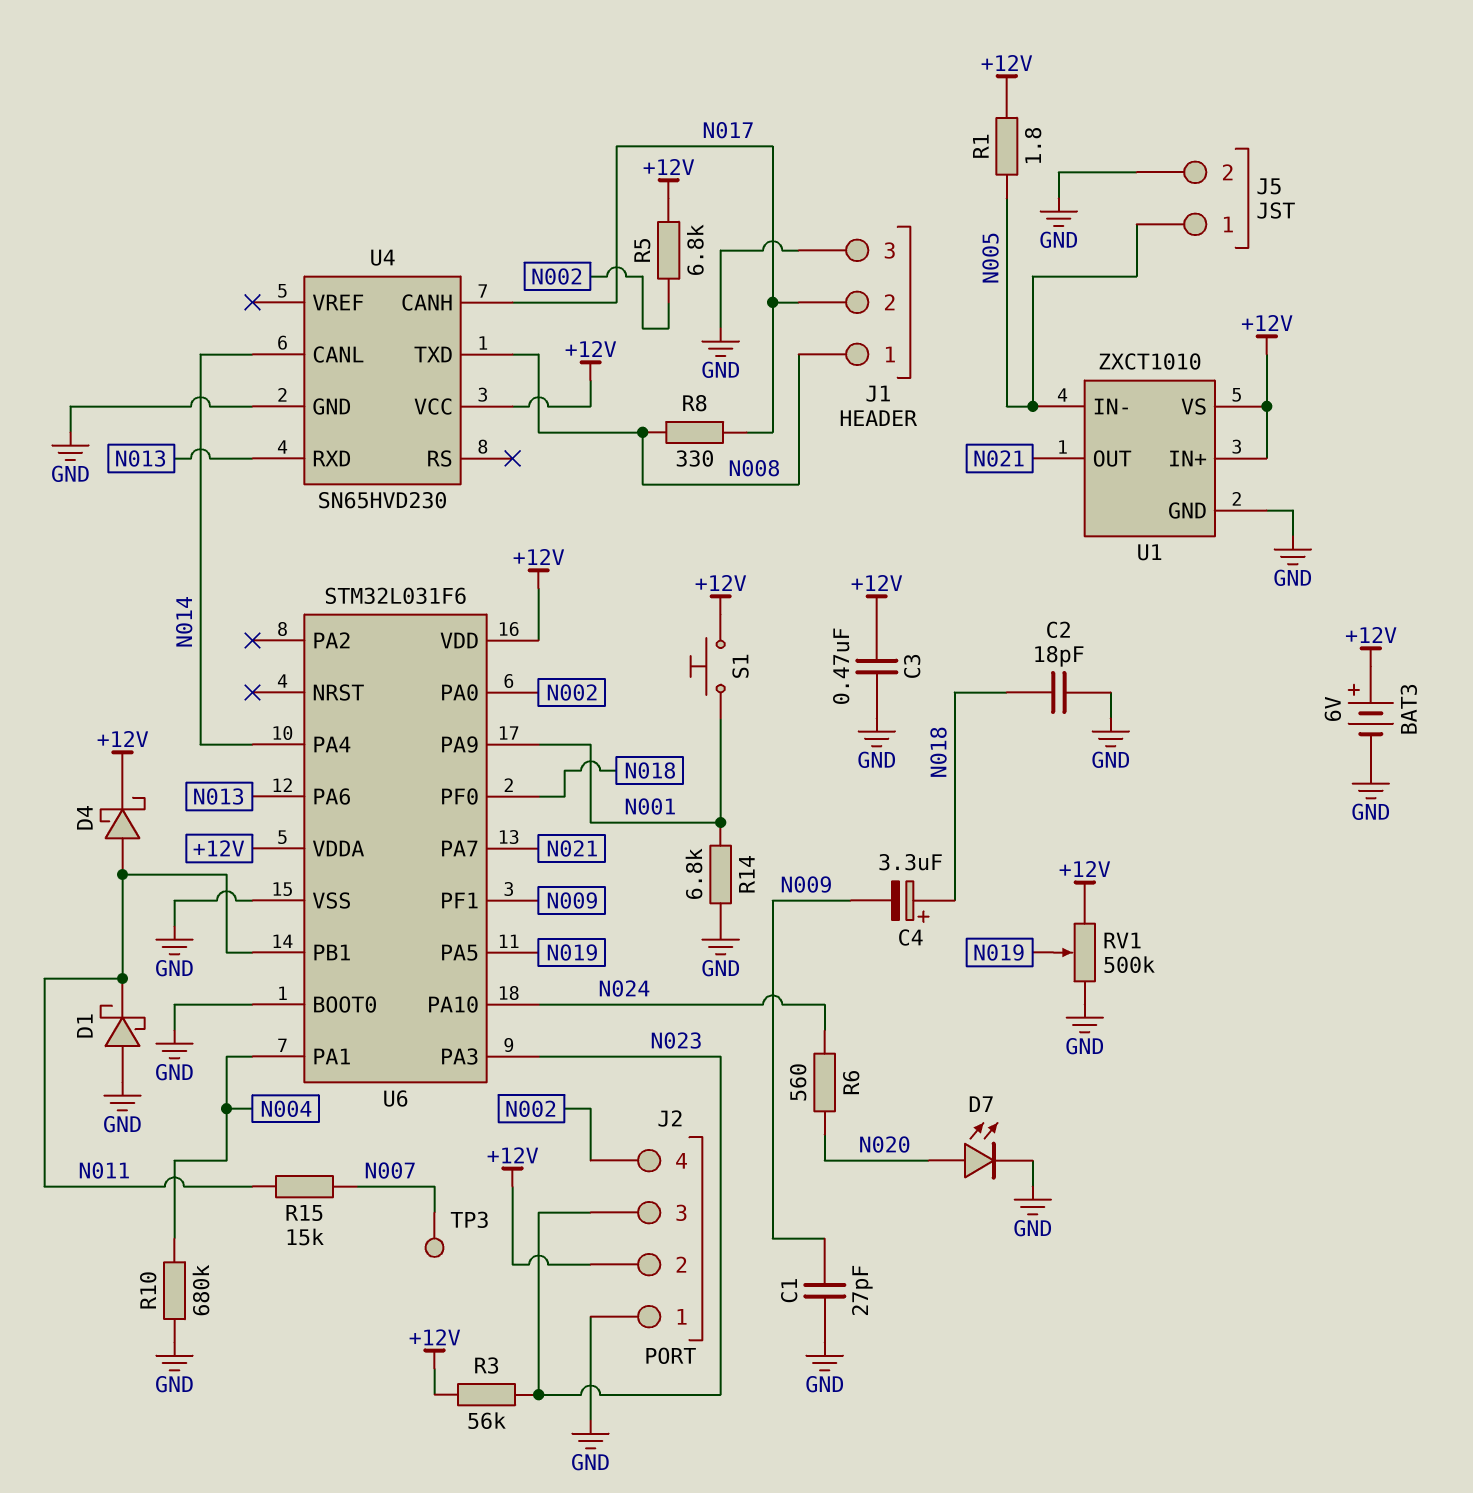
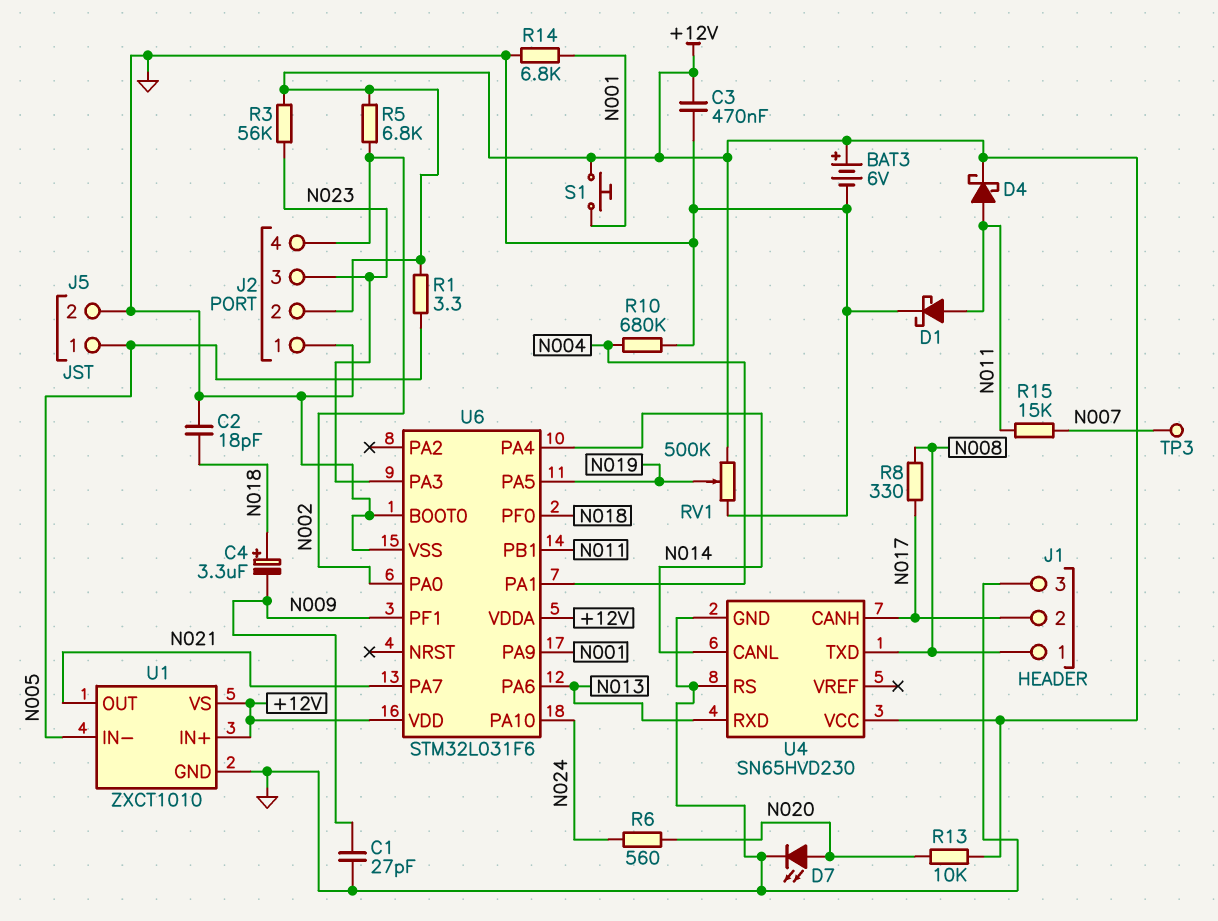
D1: schottky (A GND, K N011) -> schottky (A N011, K GND)
R1: 1.8 (+12V, N005) -> 3.3 (+12V, N005)
R13: none -> 10k (+12V, N020)
U4 pin RS: none -> GND

